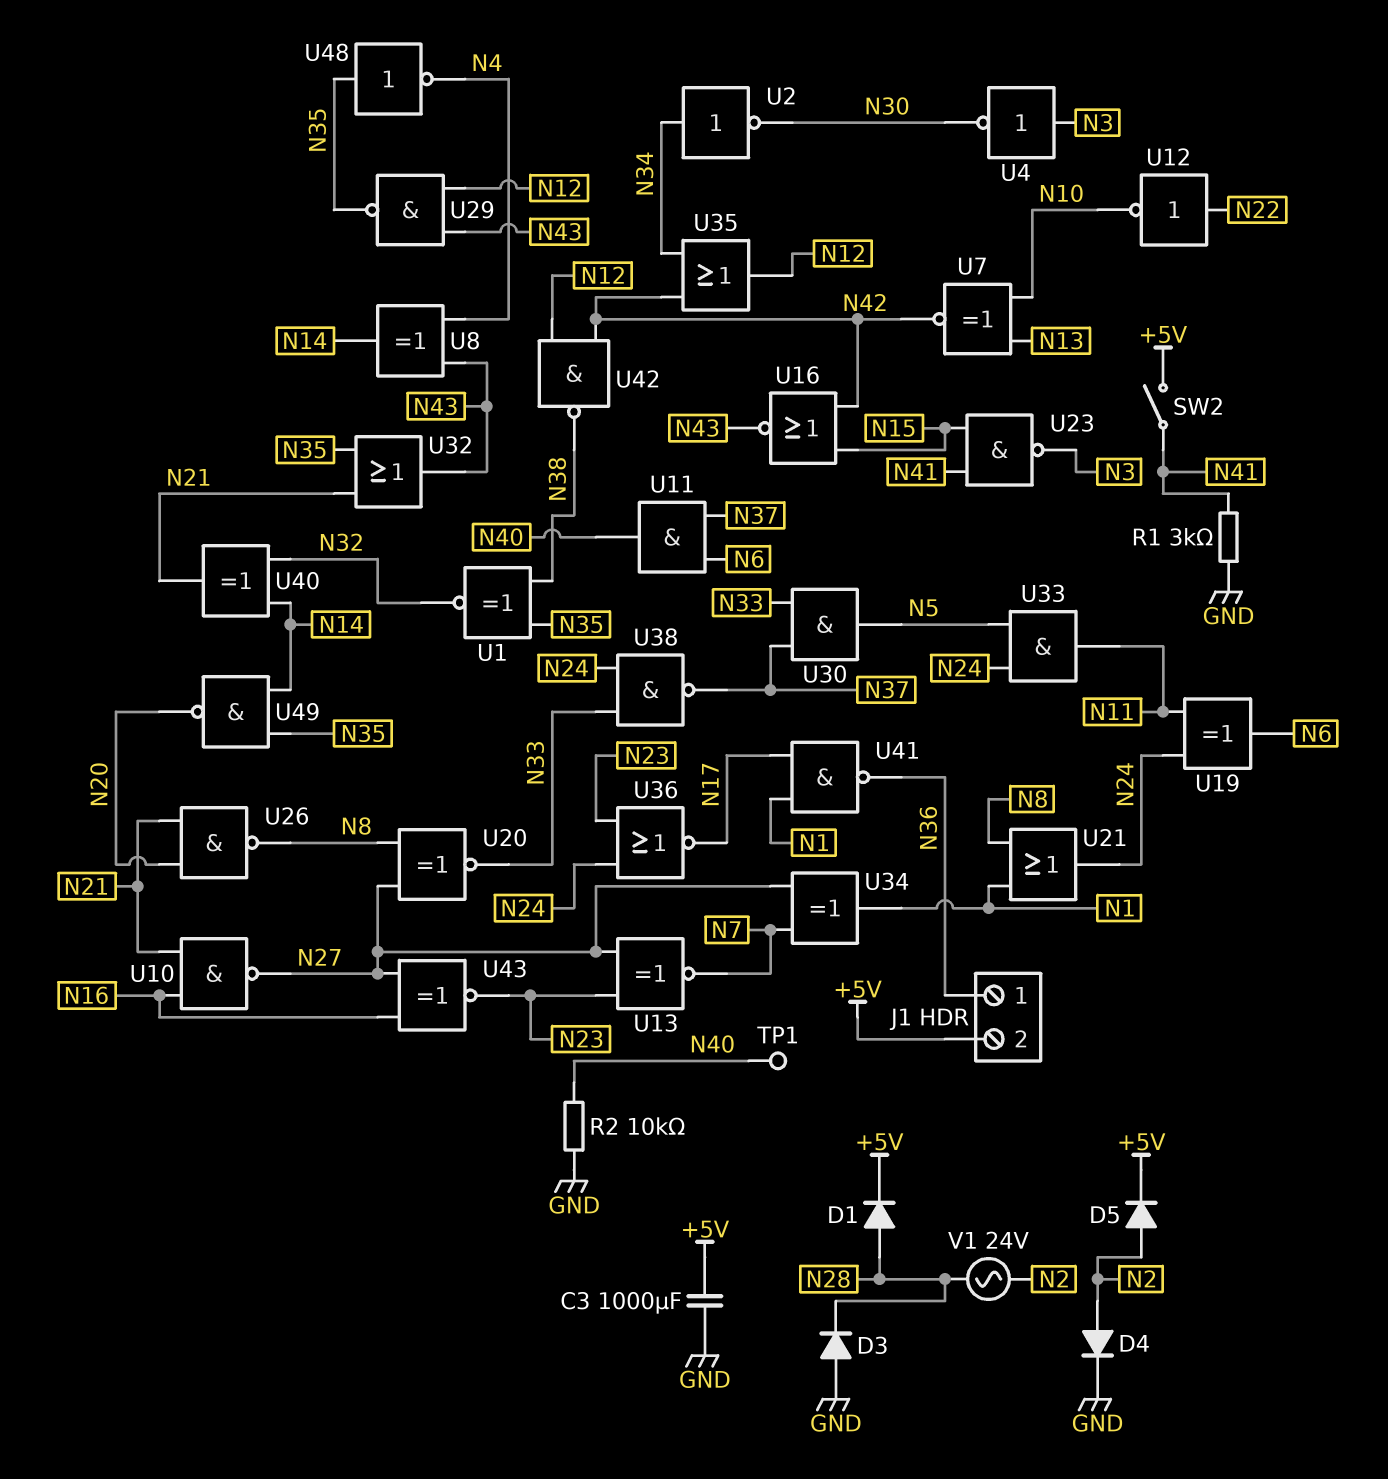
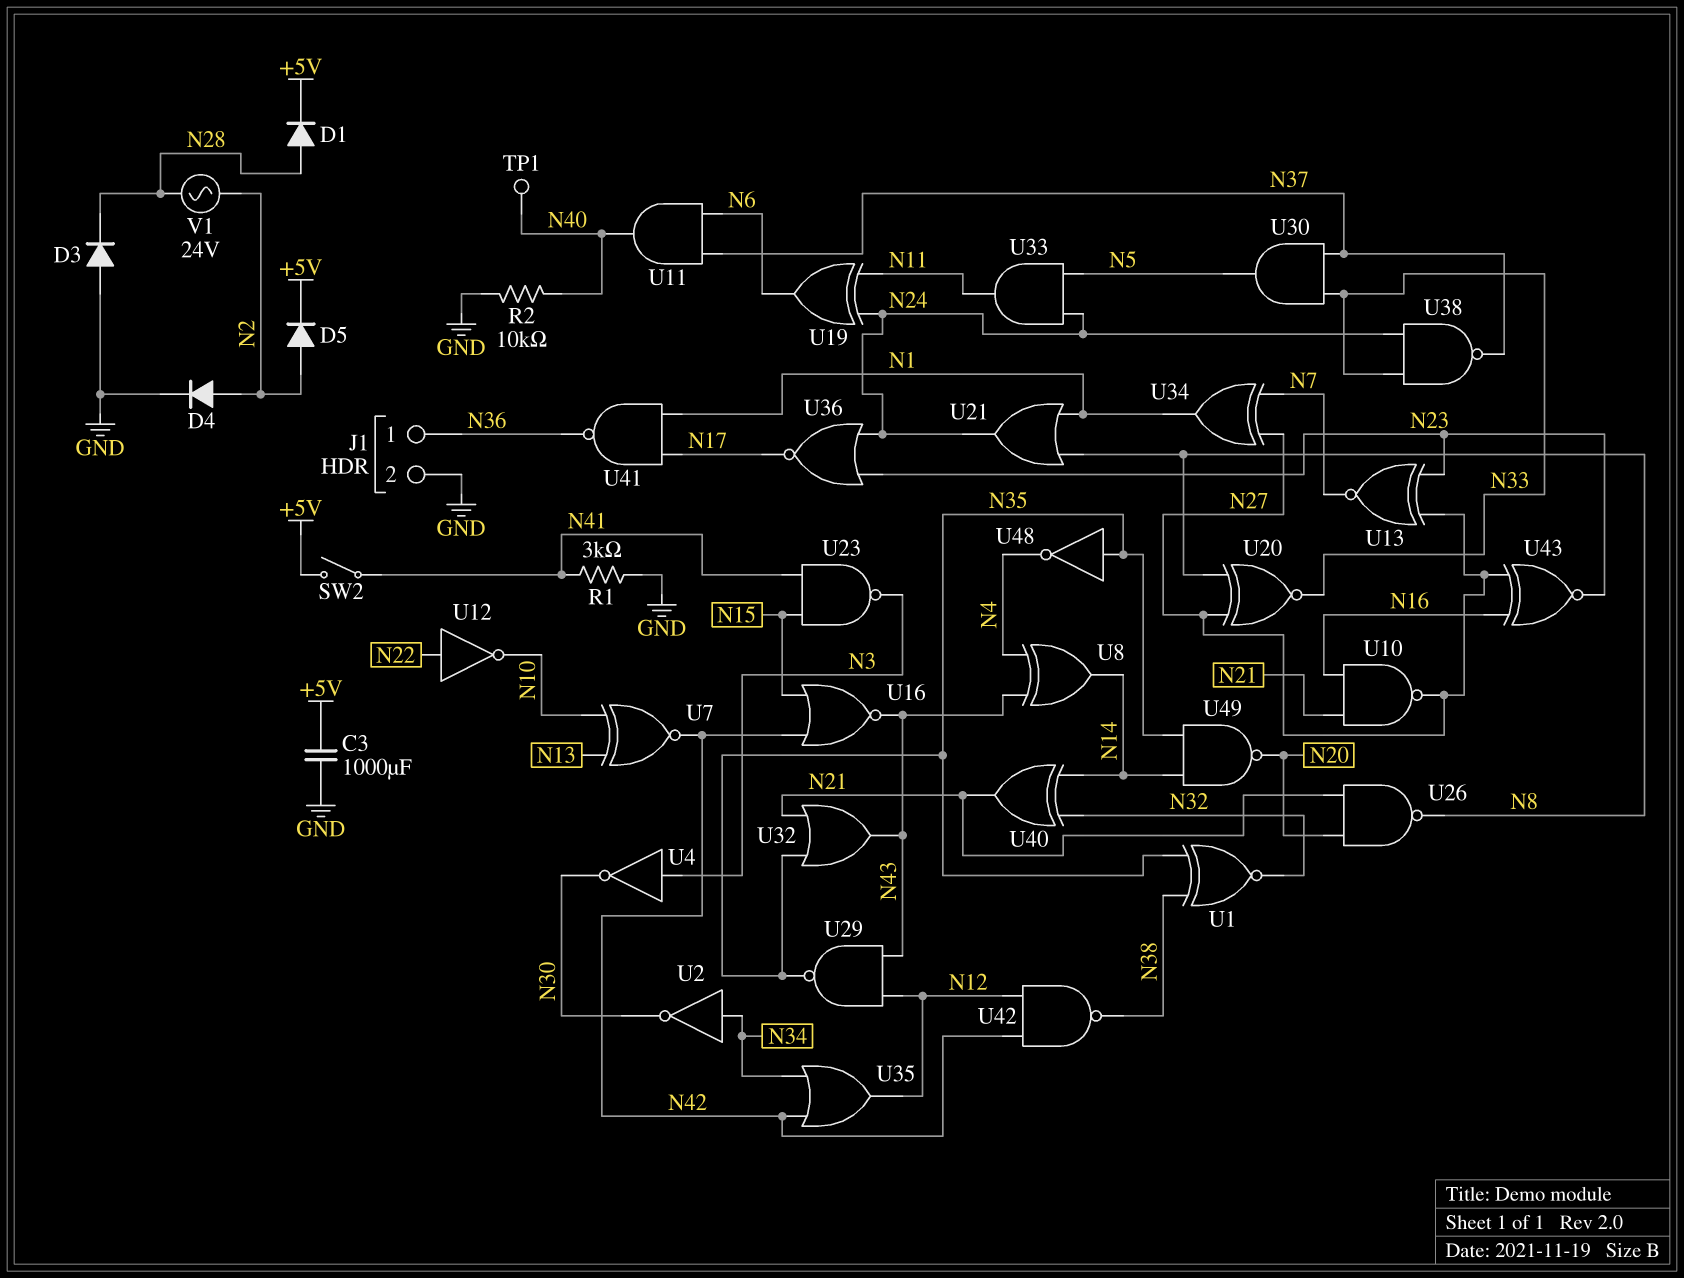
J1 pin 2: +5V -> GND

